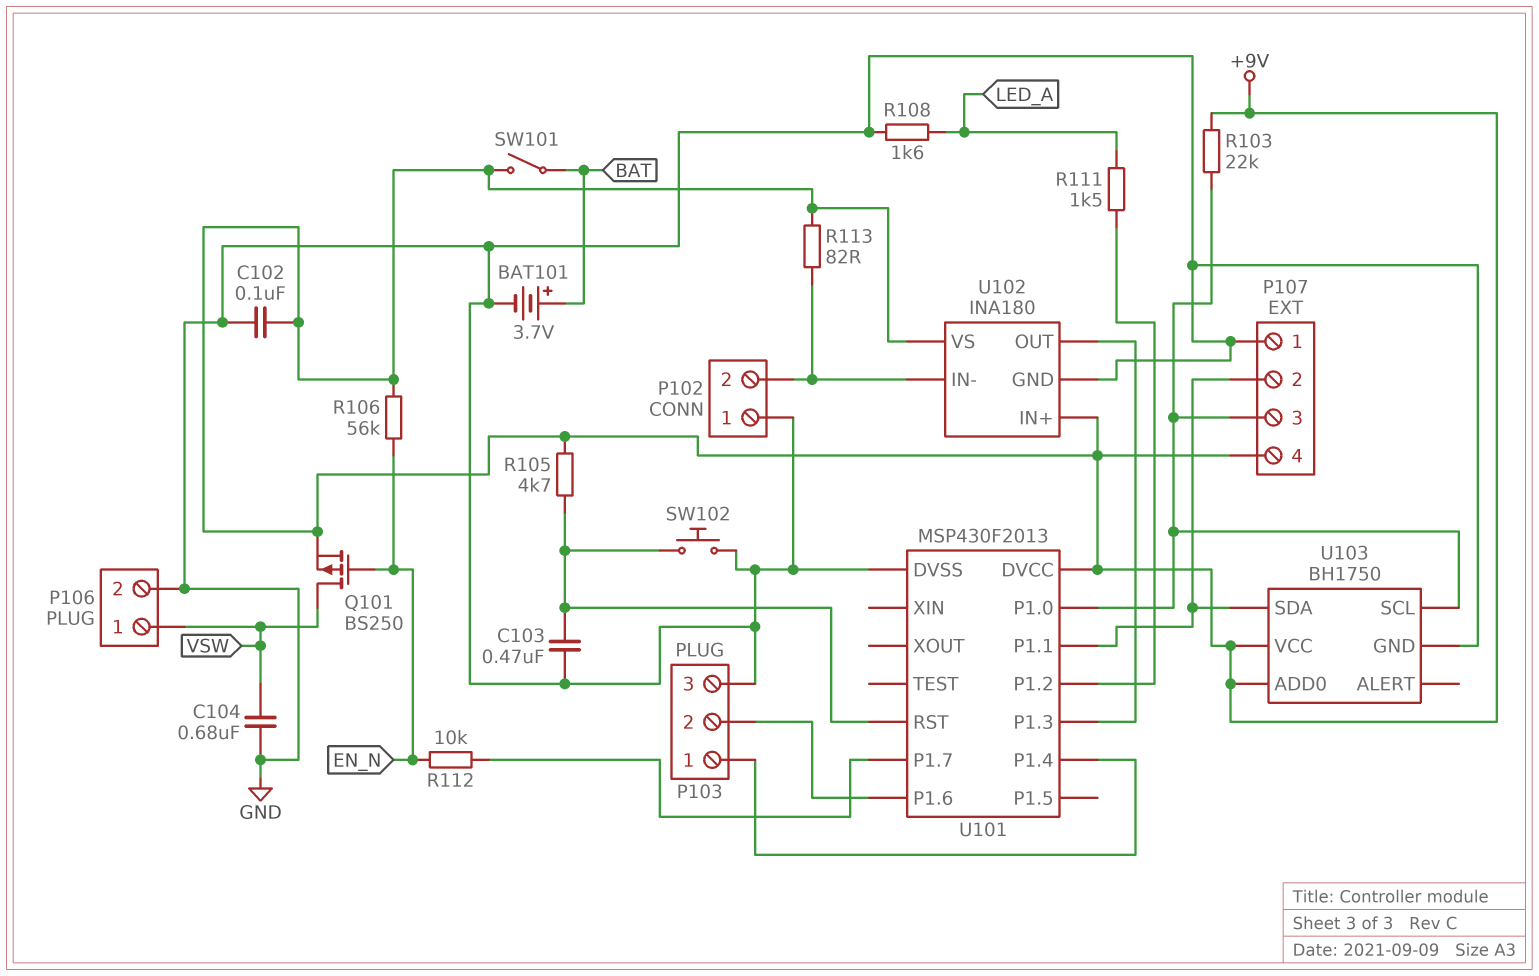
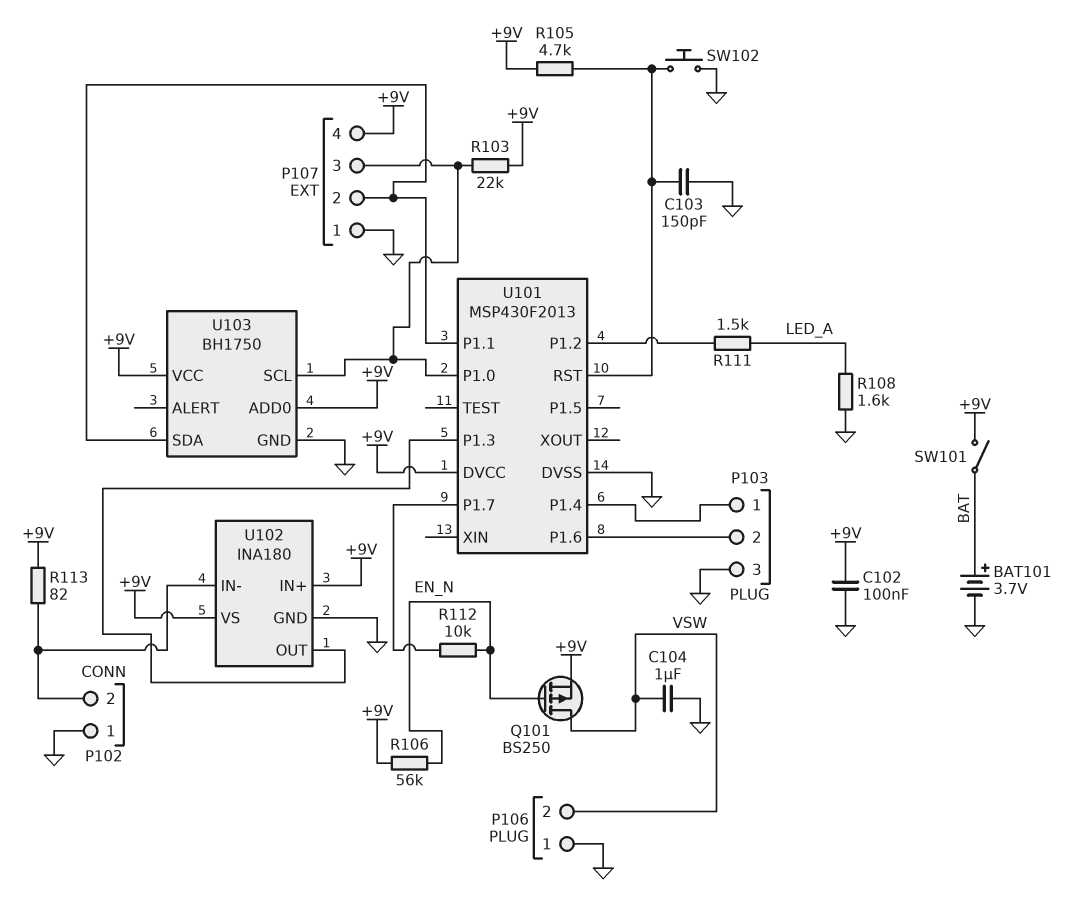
C103: 470nF (GND, U101/RST) -> 150pF (GND, U101/RST)
C104: 680nF (GND, VSW) -> 1uF (GND, VSW)
P106 pin 1: VSW -> GND
P106 pin 2: GND -> VSW

